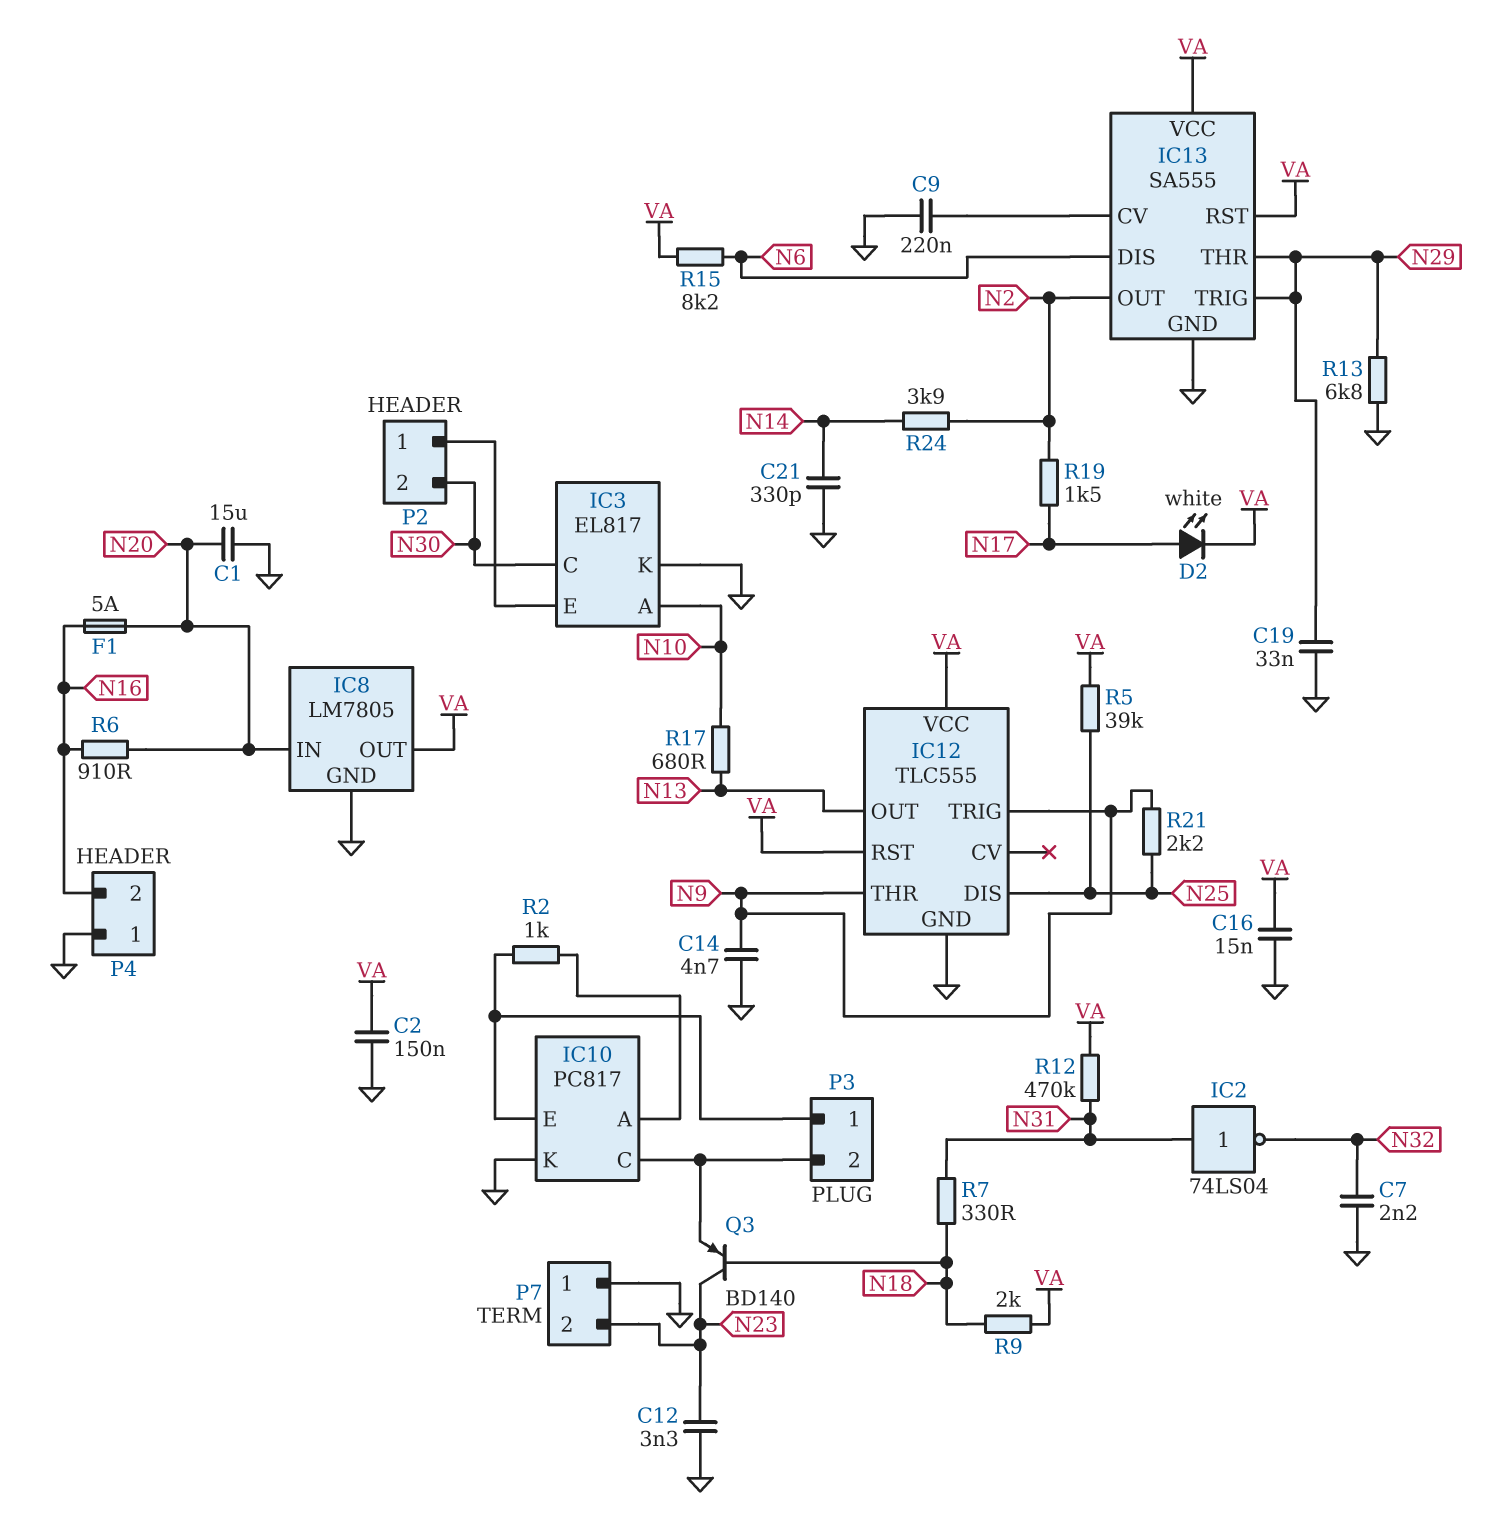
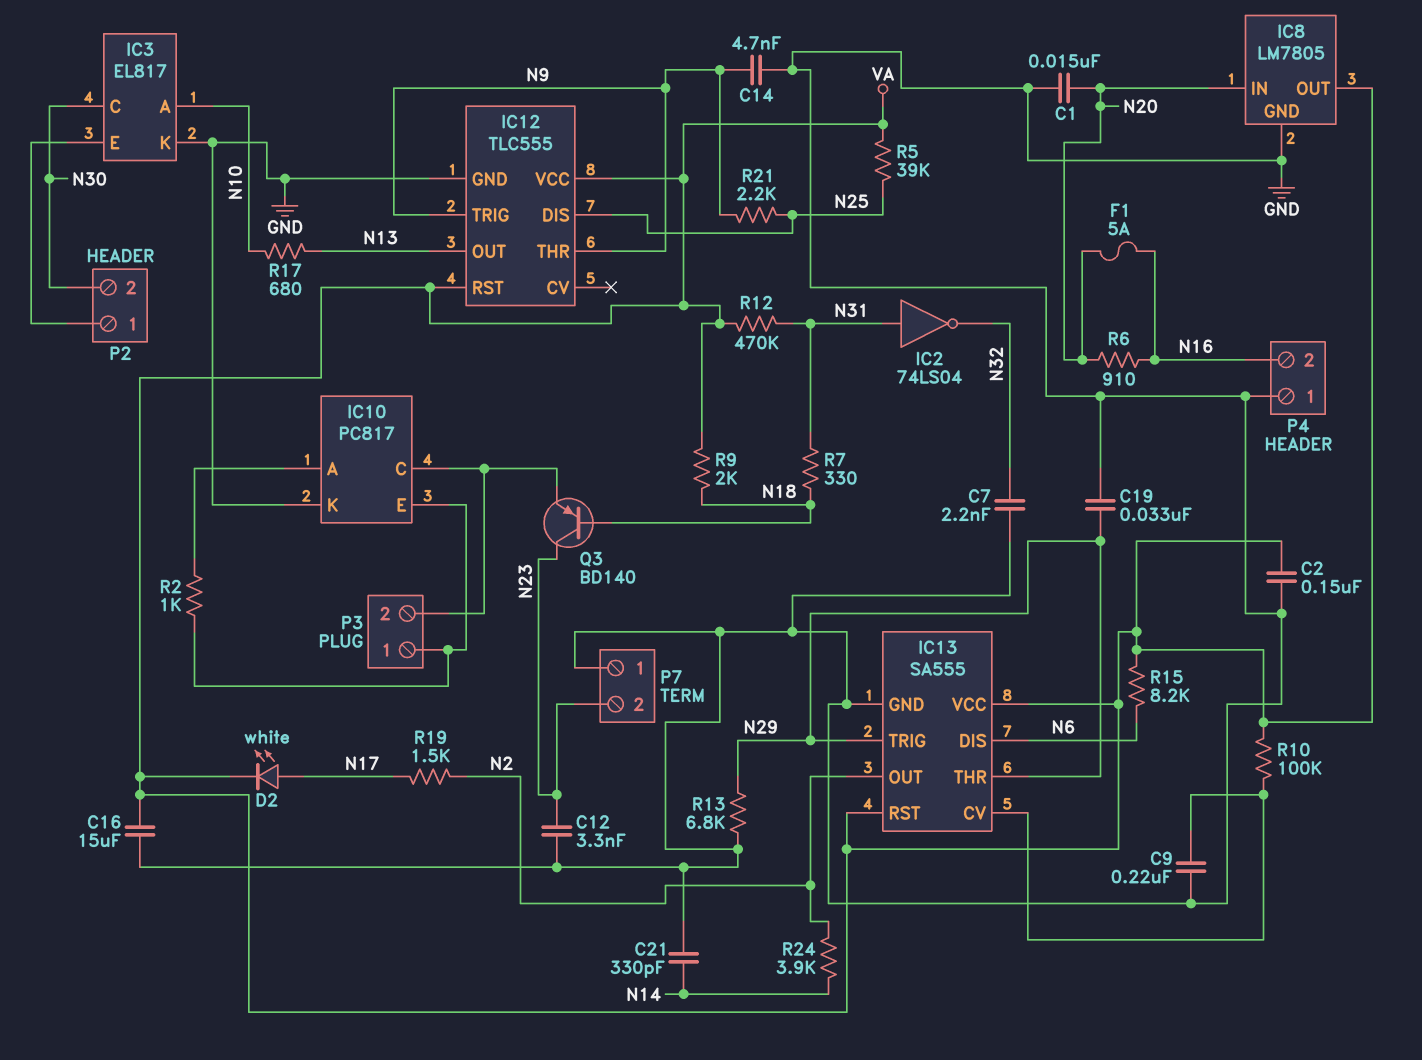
C1: 15uF (GND, N20) -> 15nF (GND, N20)
C16: 15nF (GND, VA) -> 15uF (GND, VA)
R10: none -> 100k (IC13/CV, VA)

